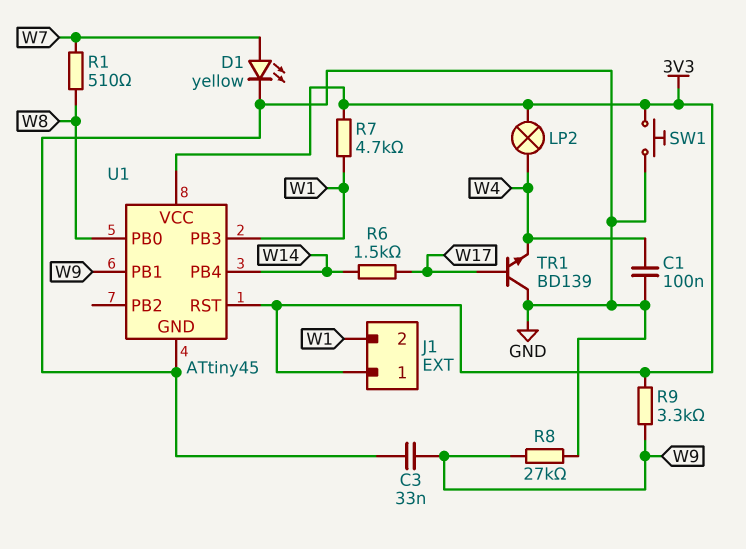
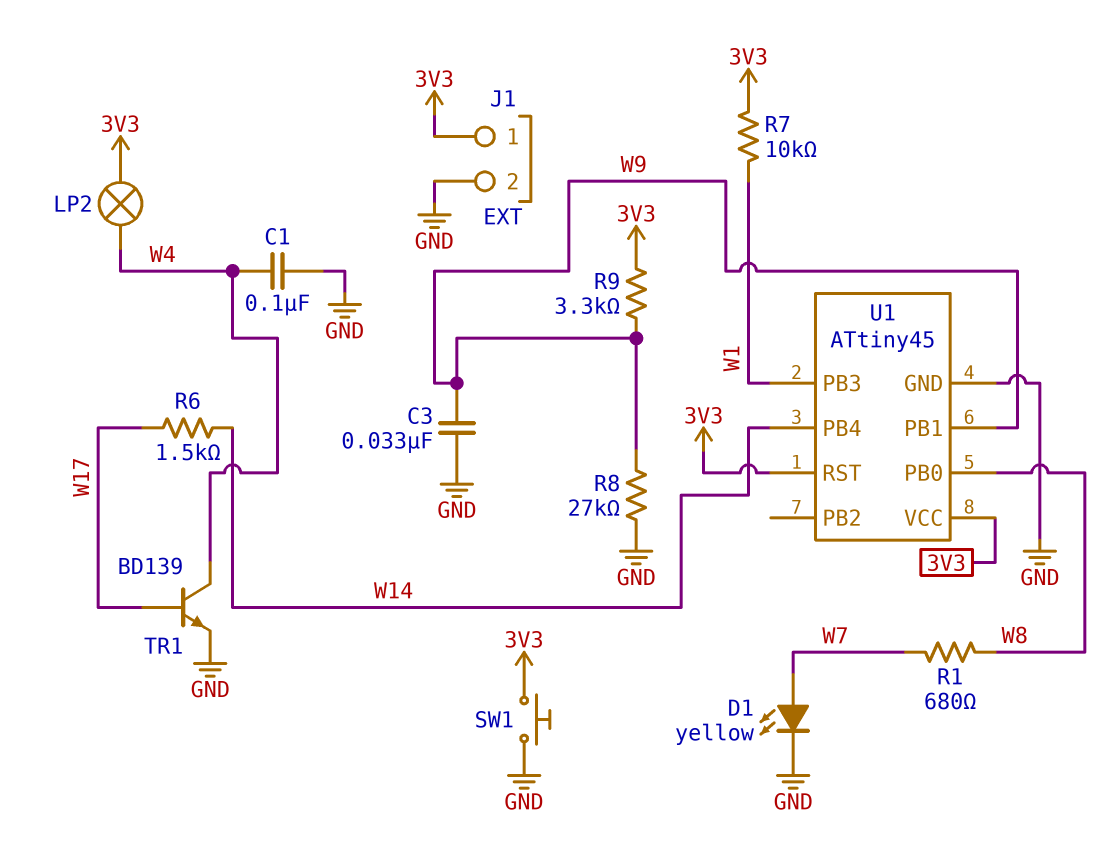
J1 pin 2: W1 -> GND
R1: 510 (W7, W8) -> 680 (W7, W8)
R7: 4.7k (3V3, W1) -> 10k (3V3, W1)
TR1: NPN BD139 (B W17, C GND, E W4) -> NPN BD139 (B W17, C W4, E GND)

